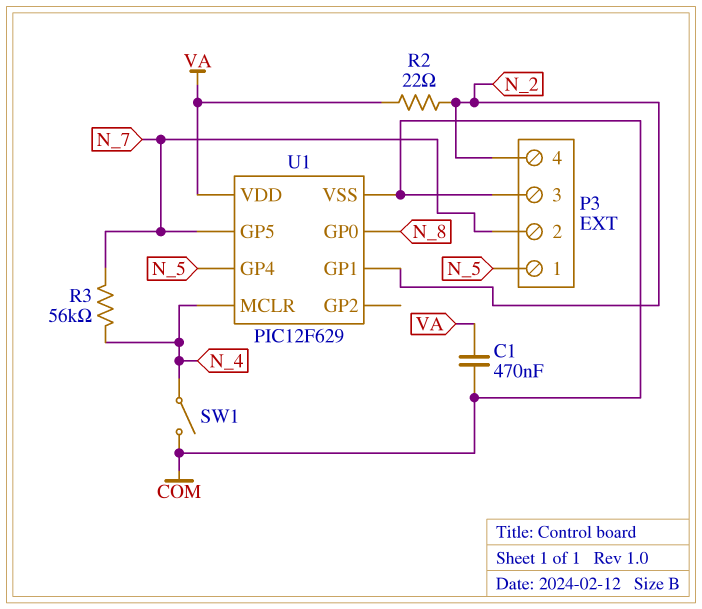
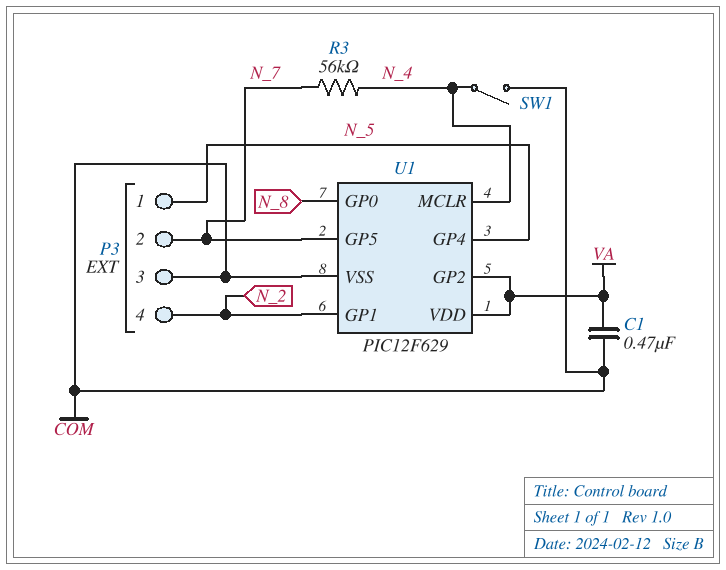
R2: 22 (N_2, VA) -> none
U1 pin GP2: none -> VA

